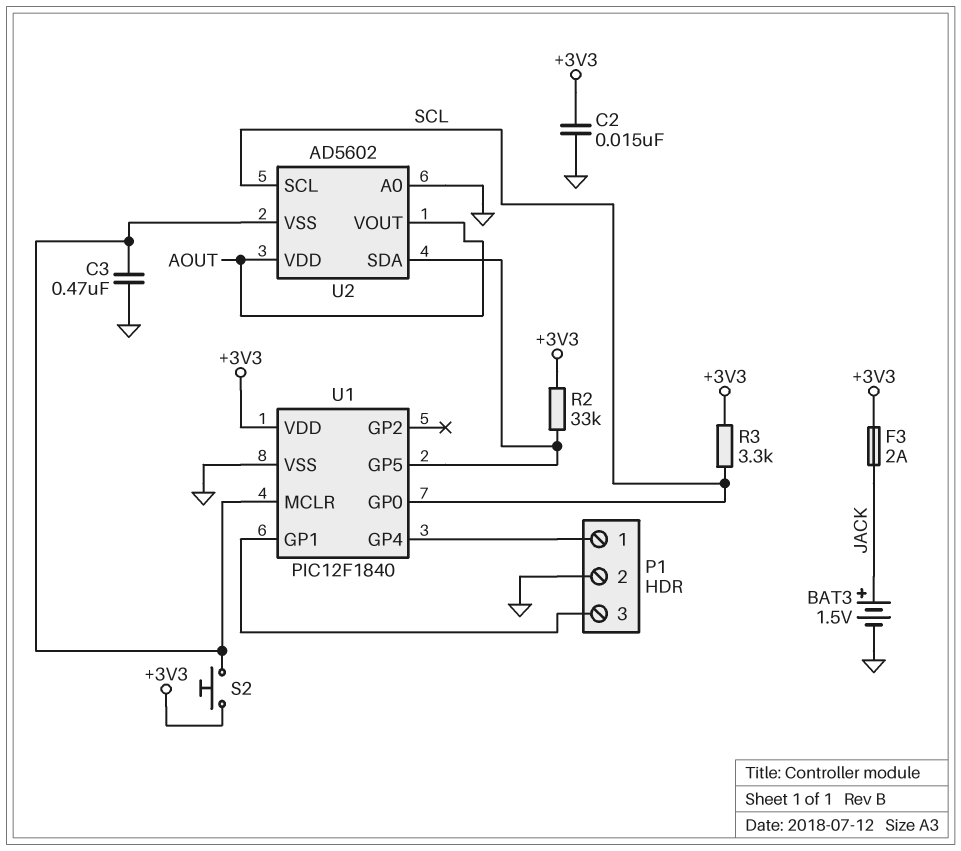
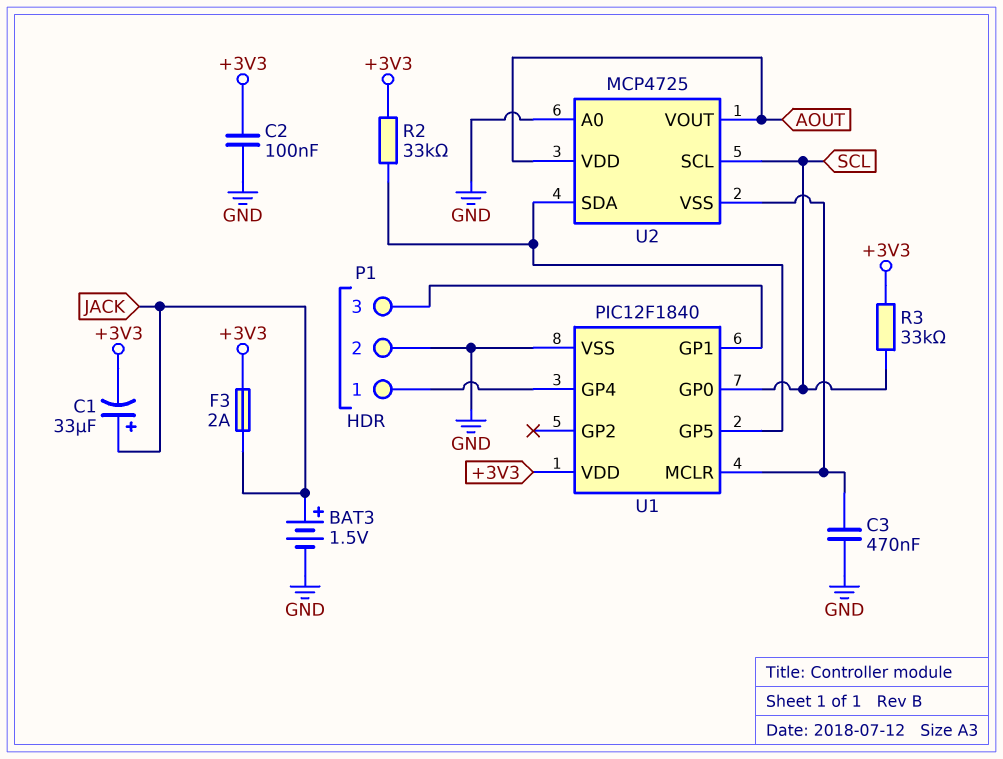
C1: none -> 33uF (plus JACK, minus +3V3)
C2: 15nF (+3V3, GND) -> 100nF (+3V3, GND)
R3: 3.3k (+3V3, SCL) -> 33k (+3V3, SCL)
S2: button (+3V3, U1/MCLR) -> none
U2: AD5602 -> MCP4725

